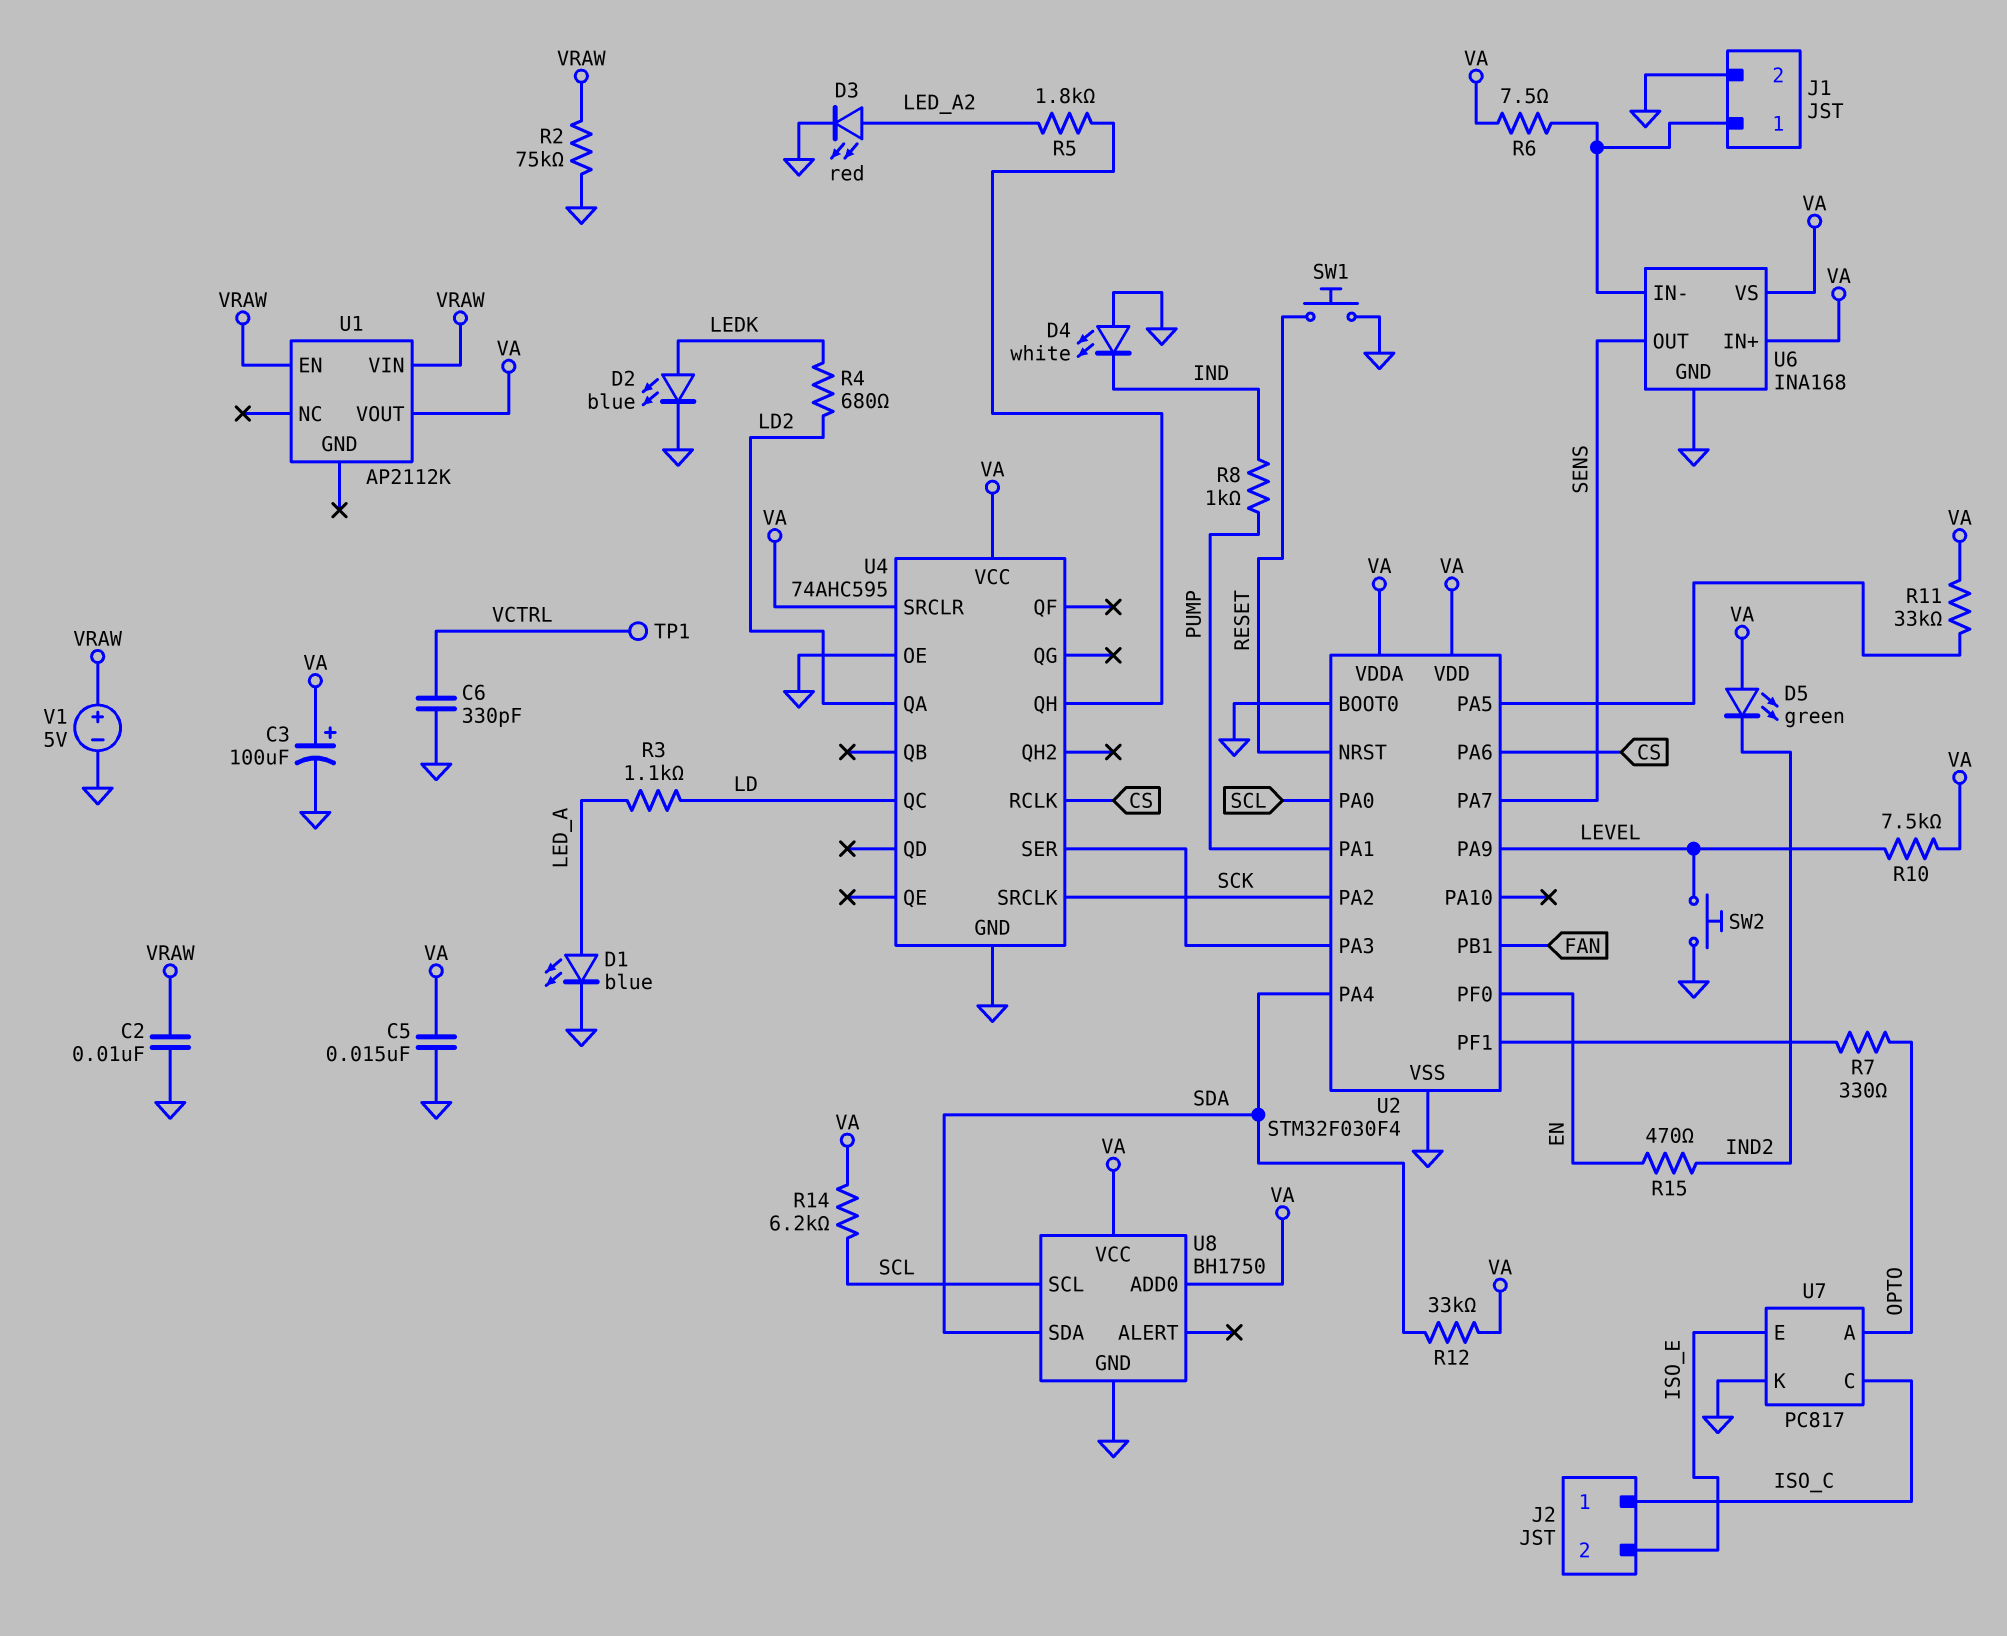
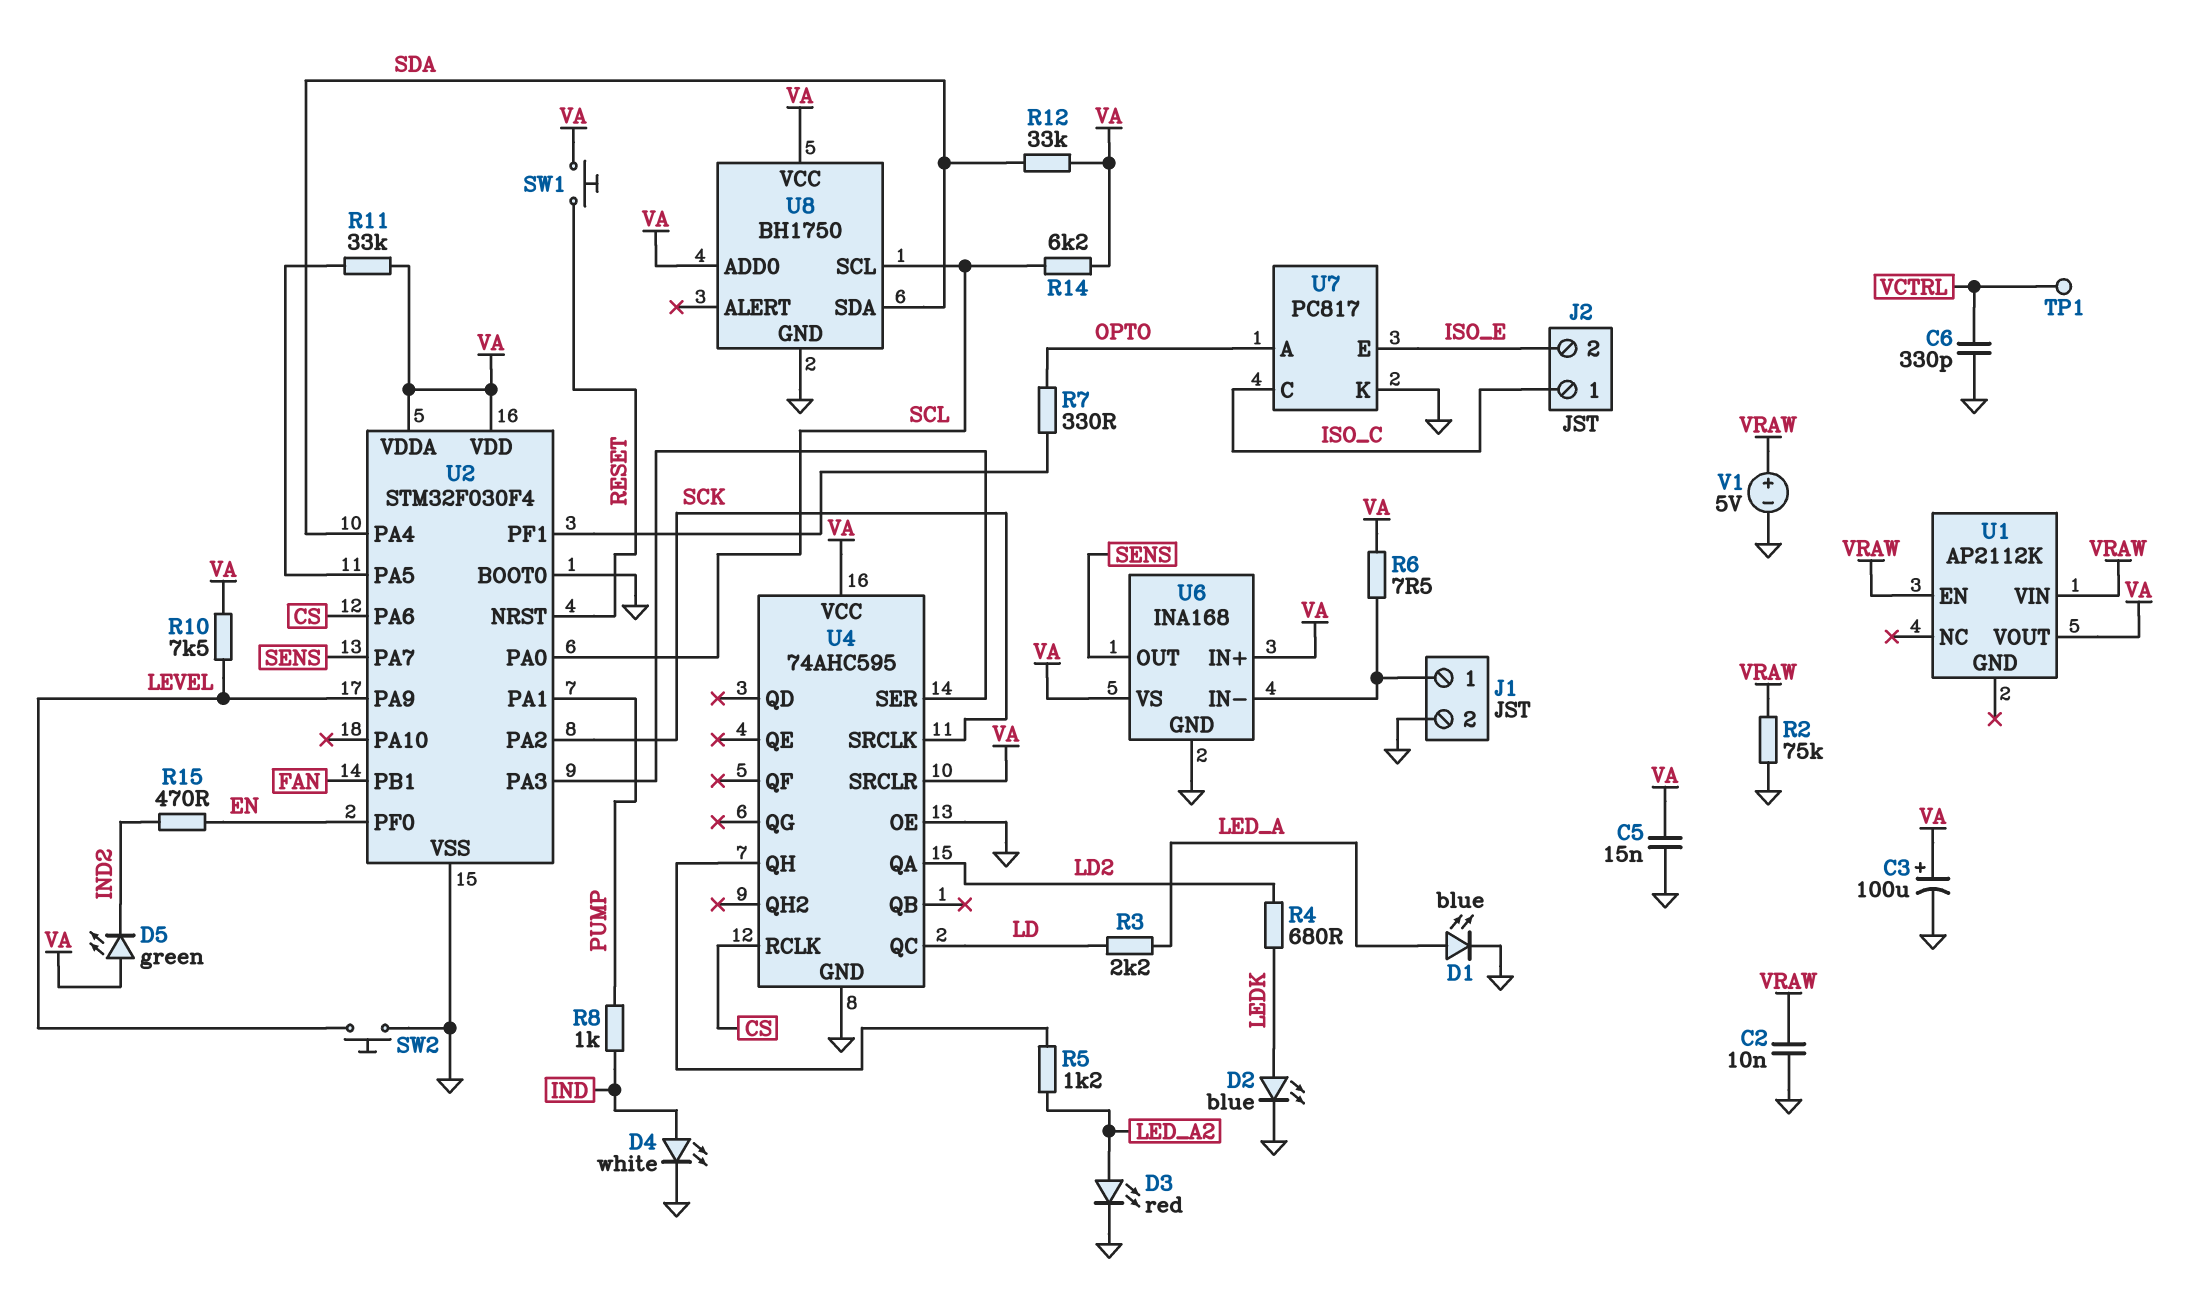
D4: LED white (A GND, K IND) -> LED white (A IND, K GND)
R3: 1.1k (LD, LED_A) -> 2.2k (LD, LED_A)
R5: 1.8k (LED_A2, U4/QH) -> 1.2k (LED_A2, U4/QH)
SW1: button (GND, RESET) -> button (RESET, VA)

